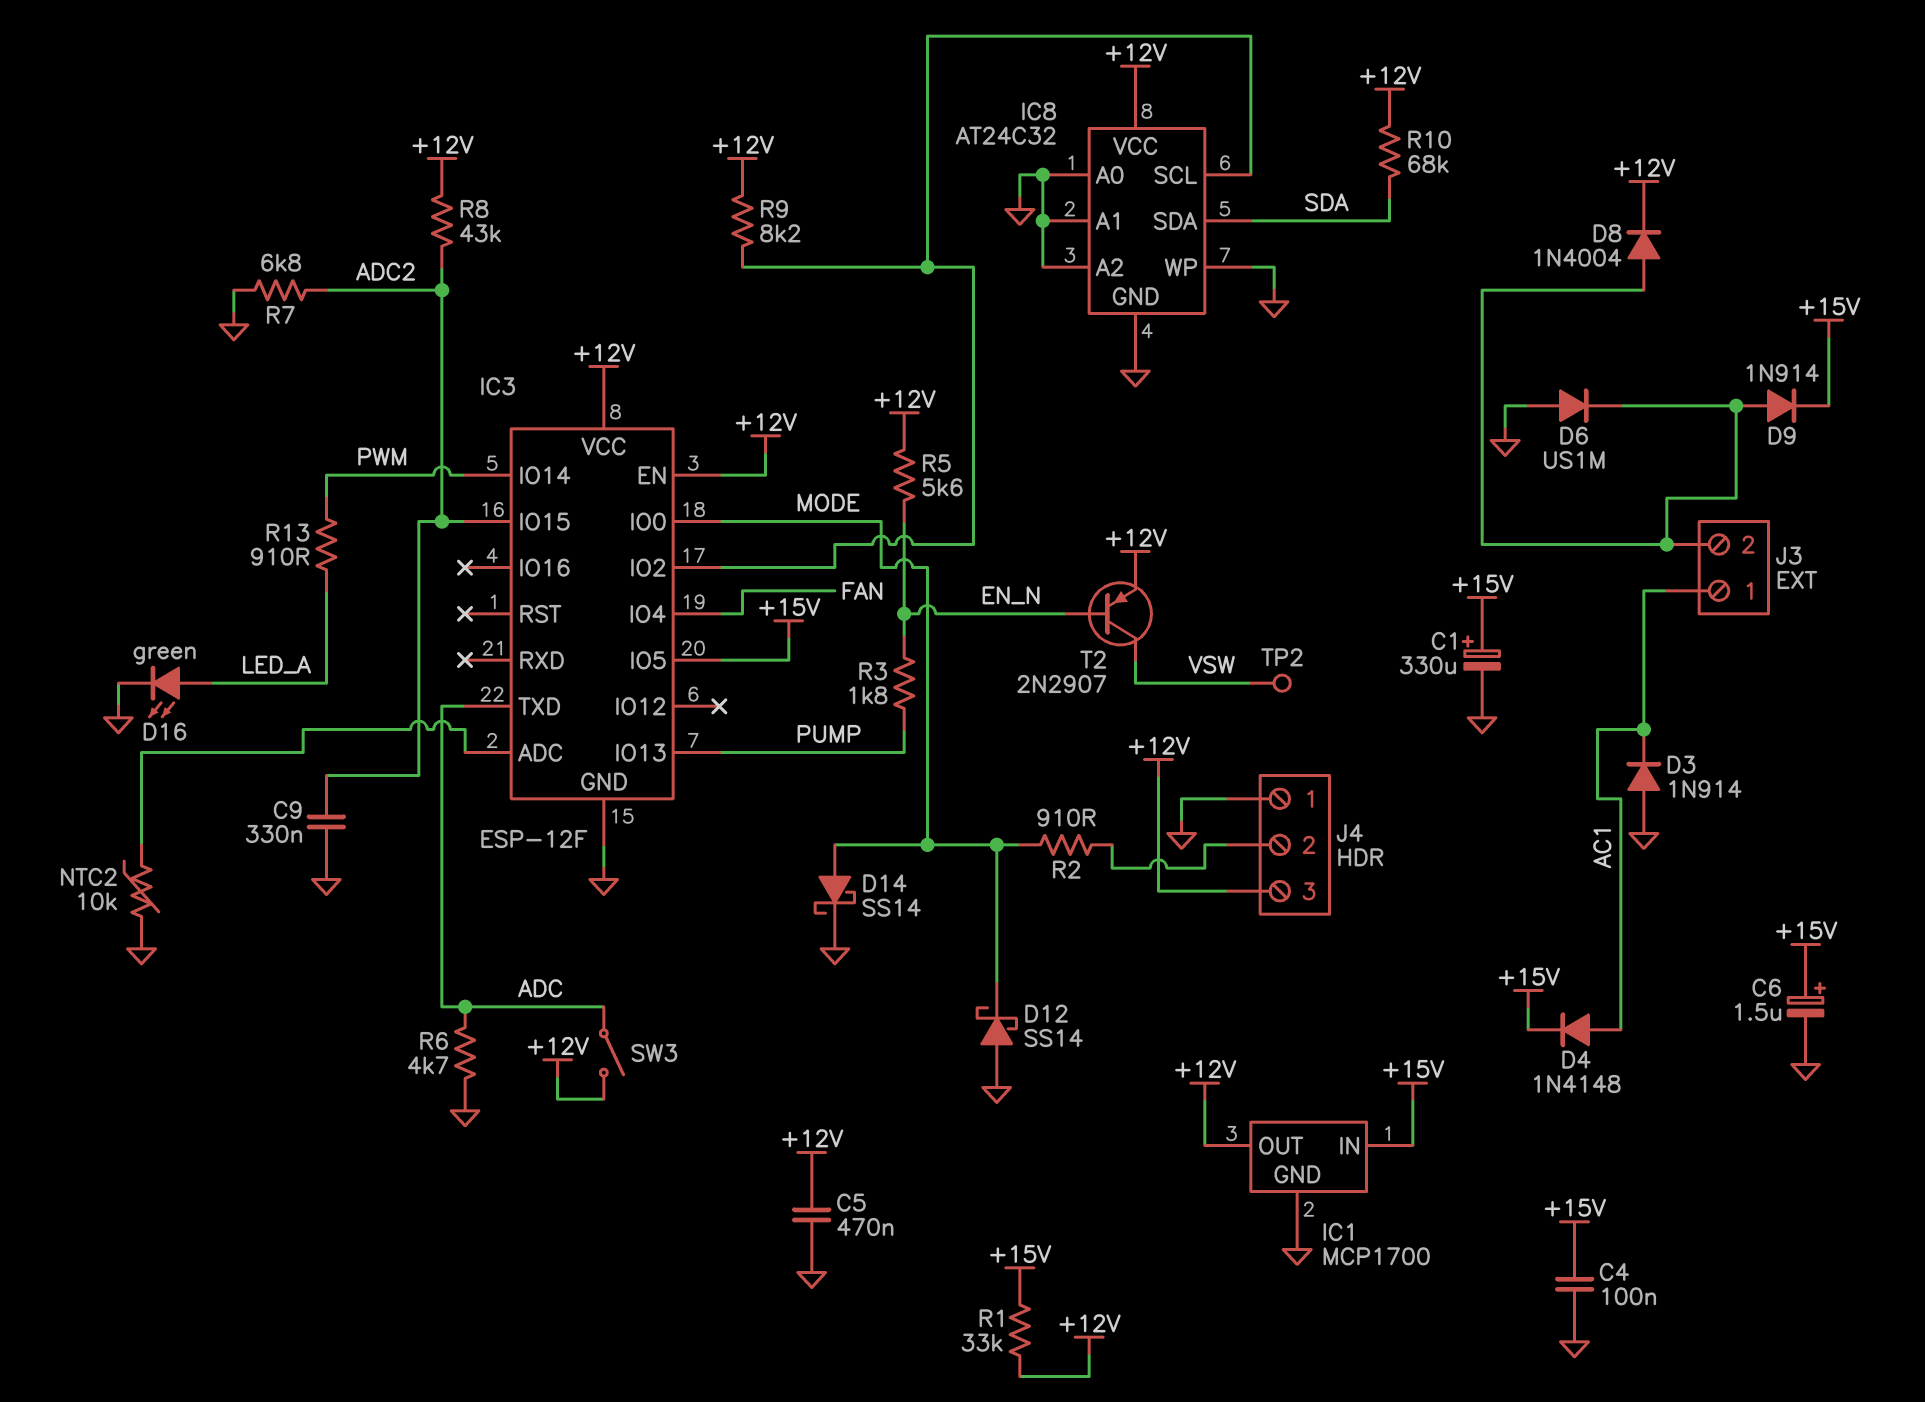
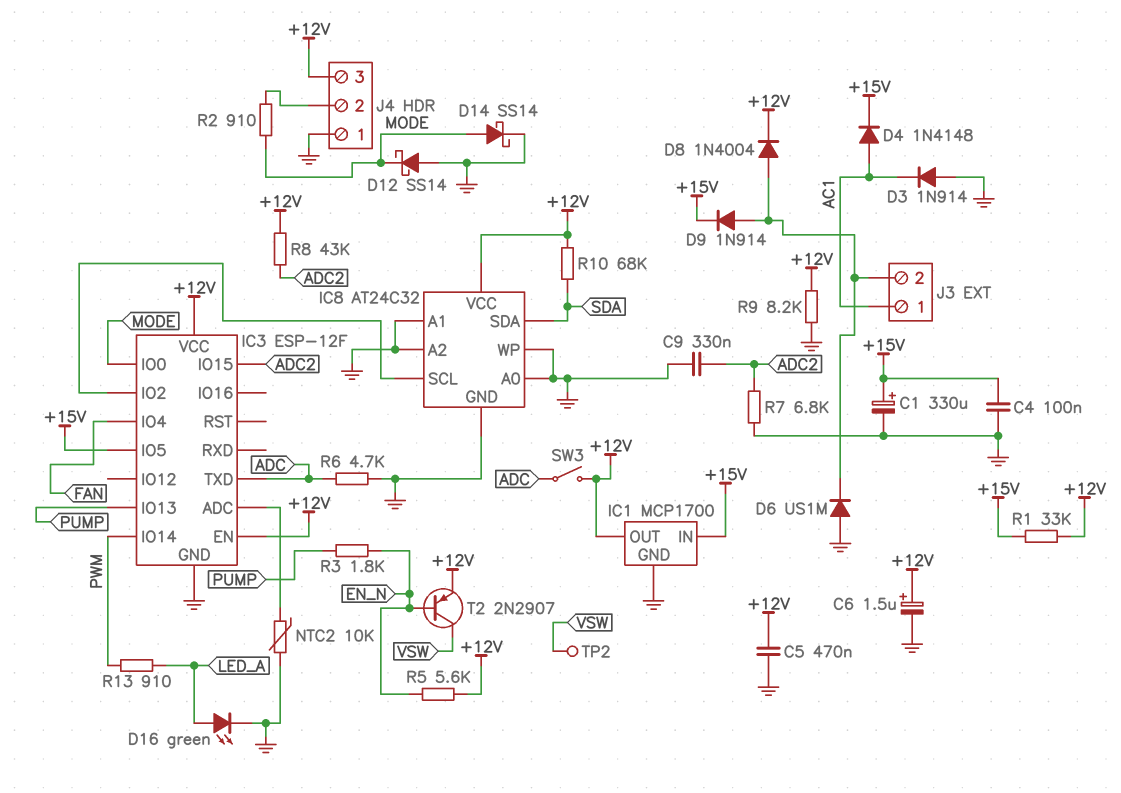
C6: 1.5uF (plus +15V, minus GND) -> 1.5uF (plus +12V, minus GND)
R9: 8.2k (+12V, IC3/IO2) -> 8.2k (+12V, GND)

